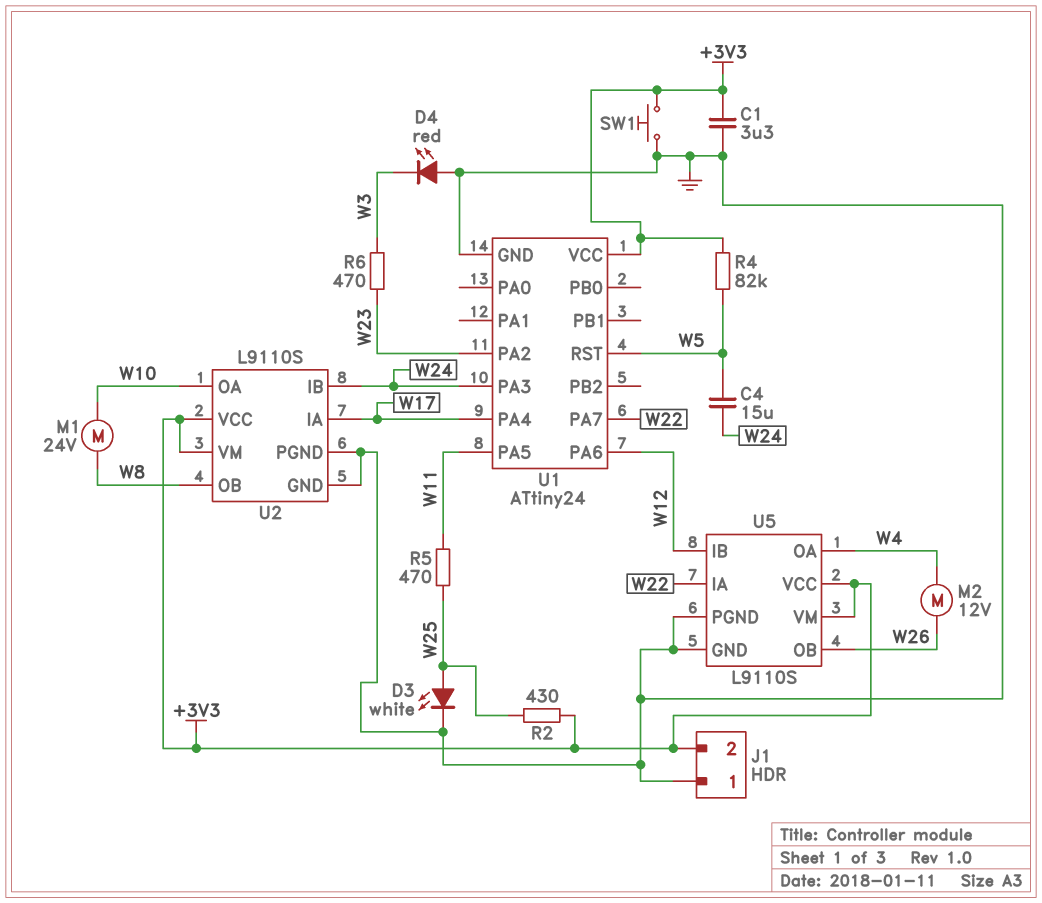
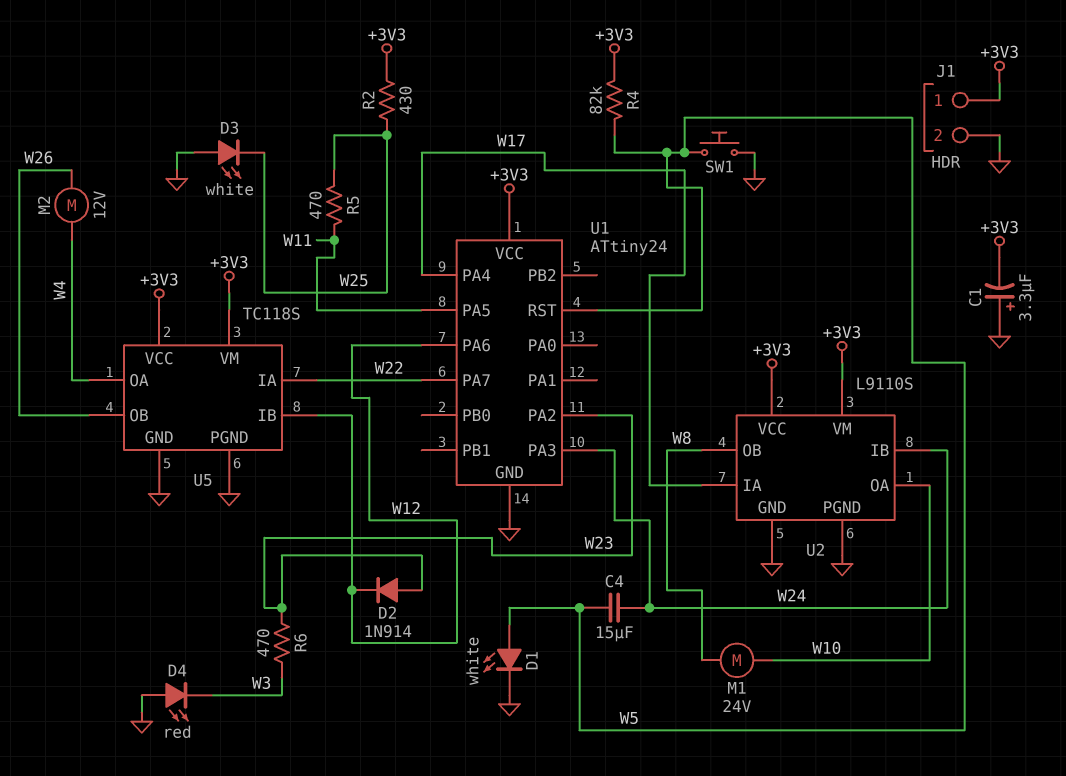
C1: 3.3uF (+3V3, GND) -> 3.3uF (plus GND, minus +3V3)
D1: none -> LED white (A W5, K GND)
D2: none -> diode 1N914 (A W23, K W12)
D3: LED white (A W25, K GND) -> LED white (A GND, K W25)
J1 pin 1: GND -> +3V3
J1 pin 2: +3V3 -> GND
SW1: button (+3V3, GND) -> button (GND, W5)
U5: L9110S -> TC118S

